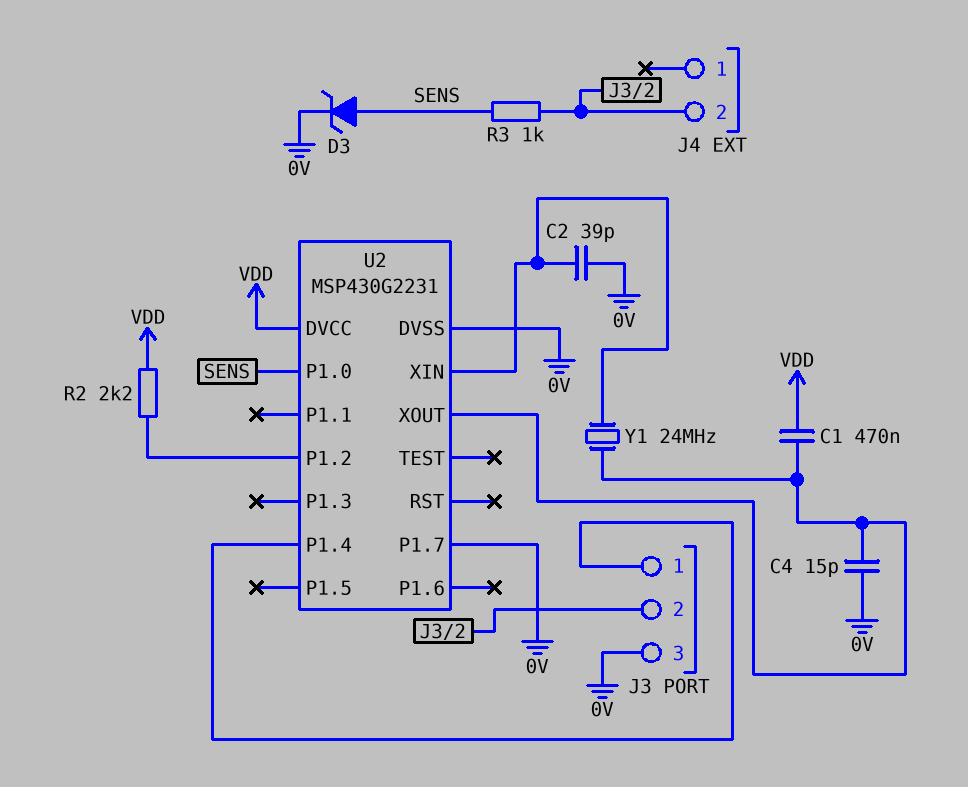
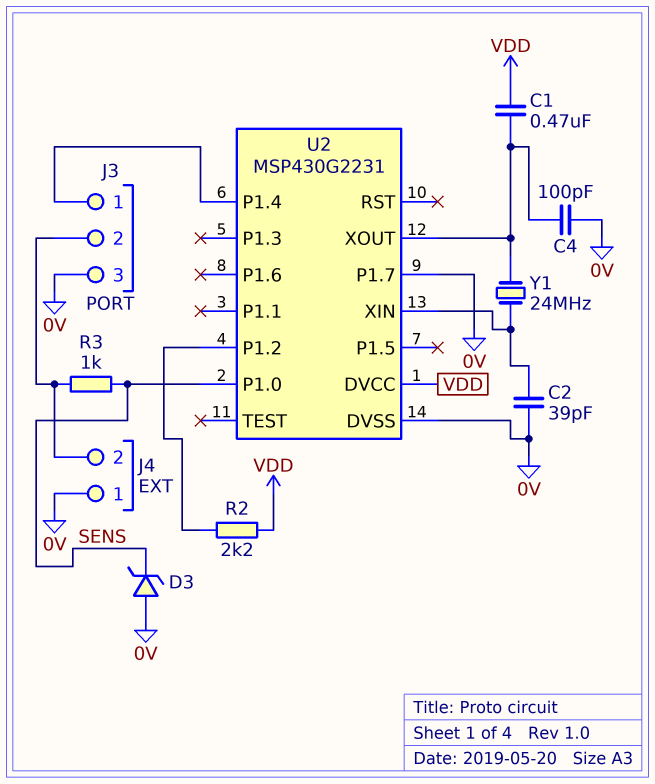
C4: 15pF (0V, U2/XOUT) -> 100pF (0V, U2/XOUT)
D3: zener (A SENS, K 0V) -> zener (A 0V, K SENS)
J4 pin 1: none -> 0V

